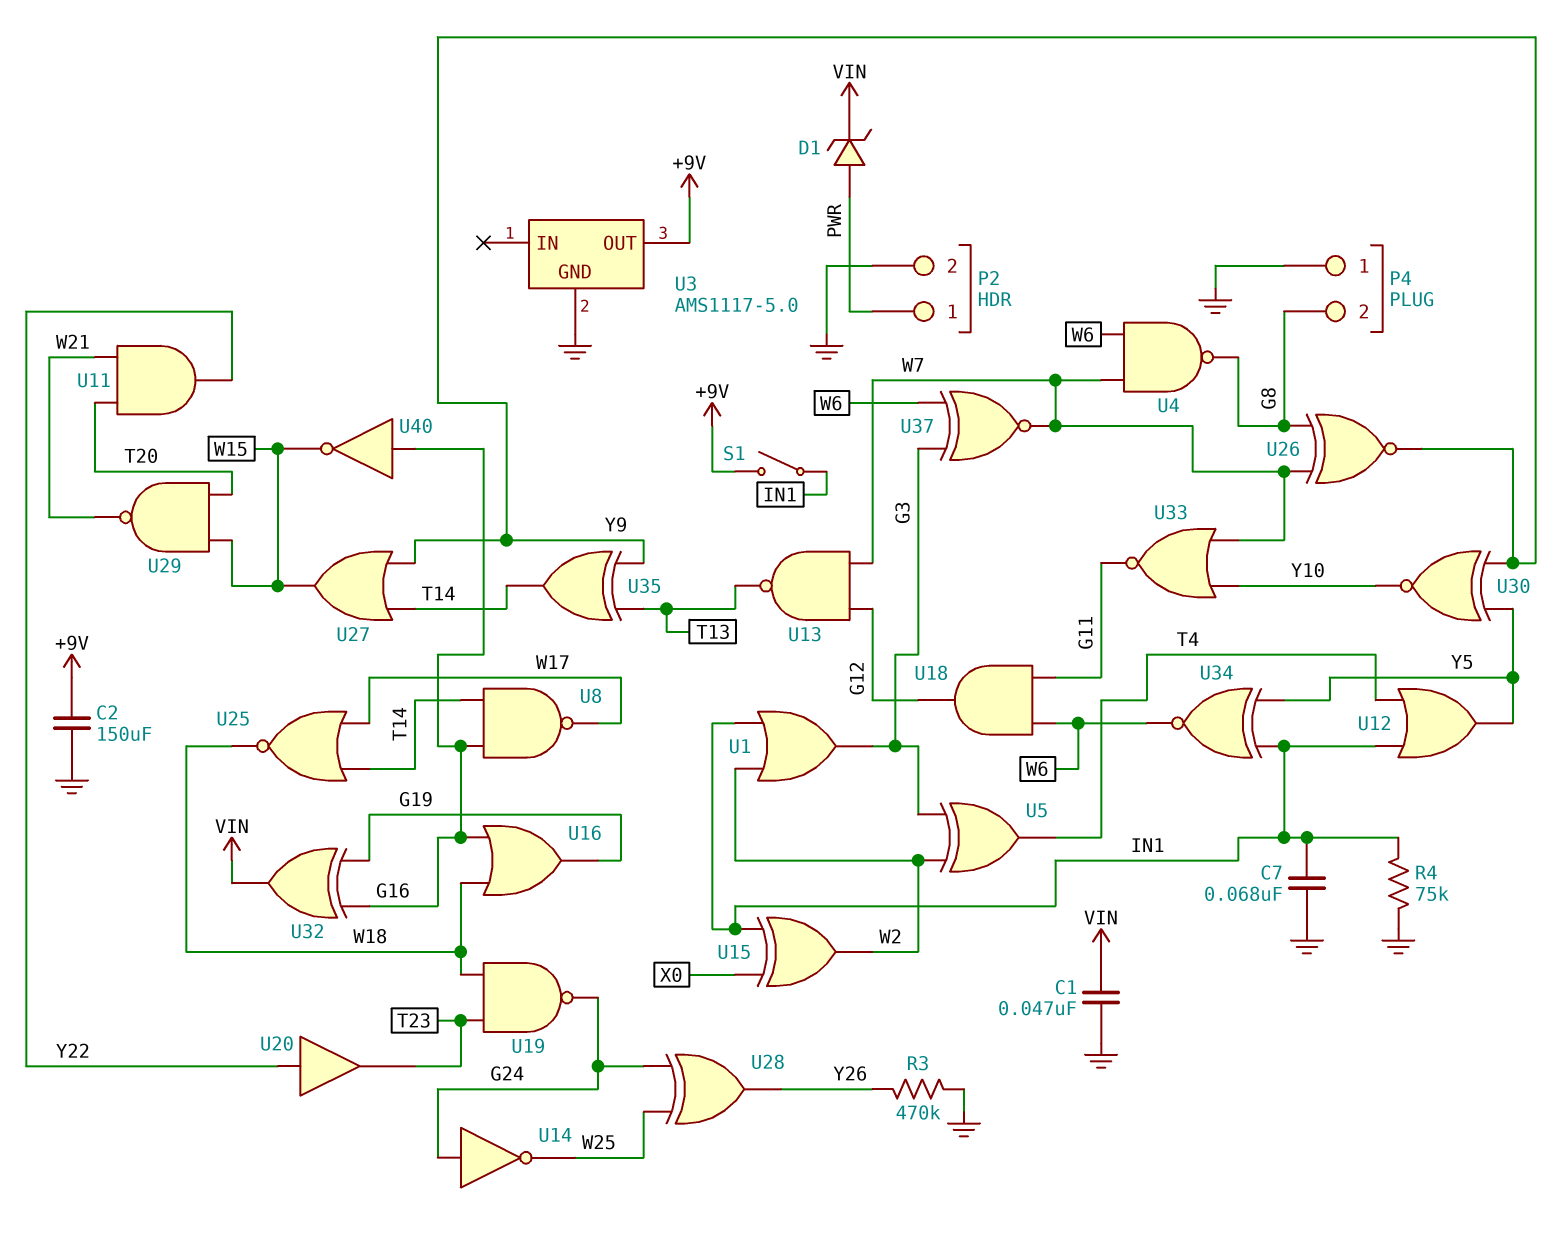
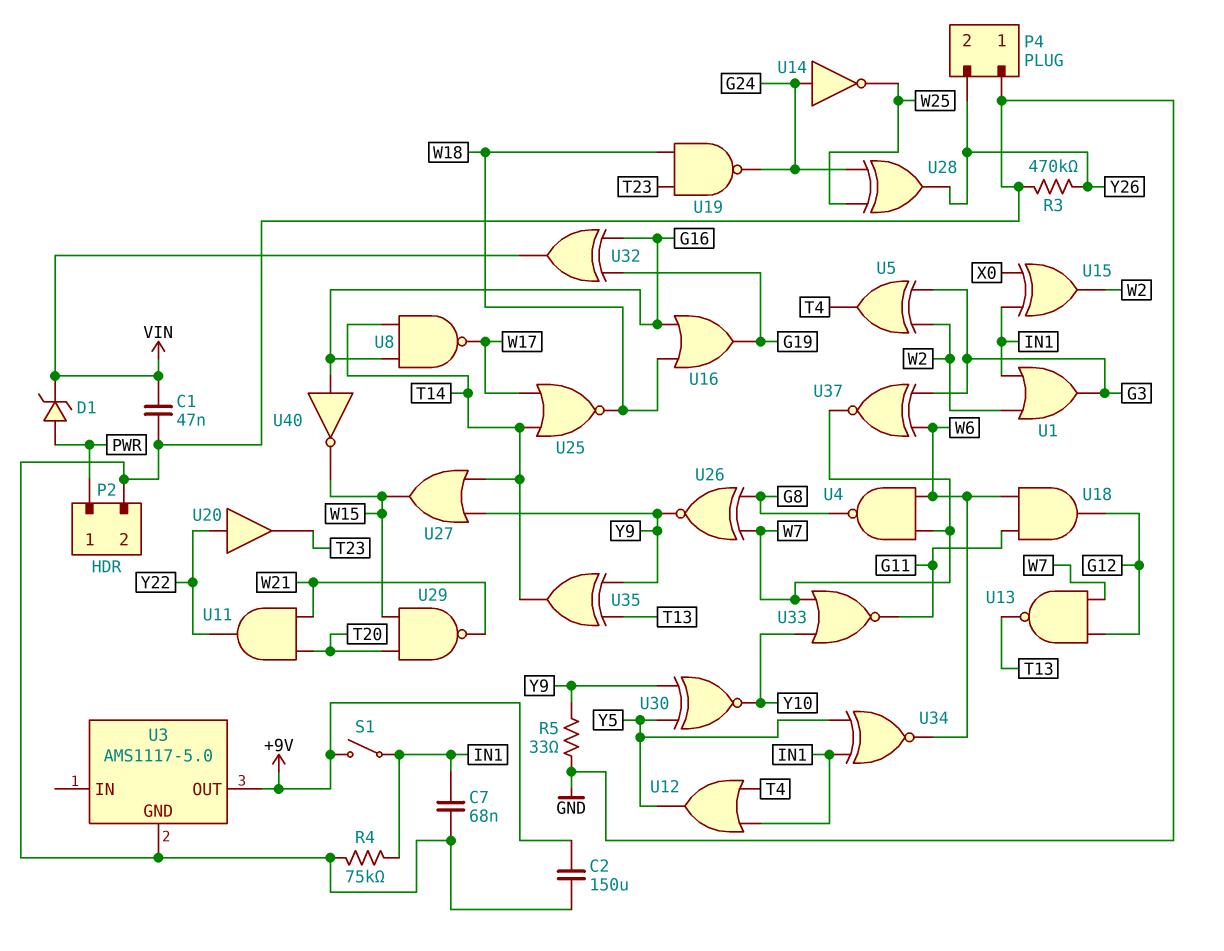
P4 pin 2: G8 -> Y26
R5: none -> 33 (GND, Y9)

